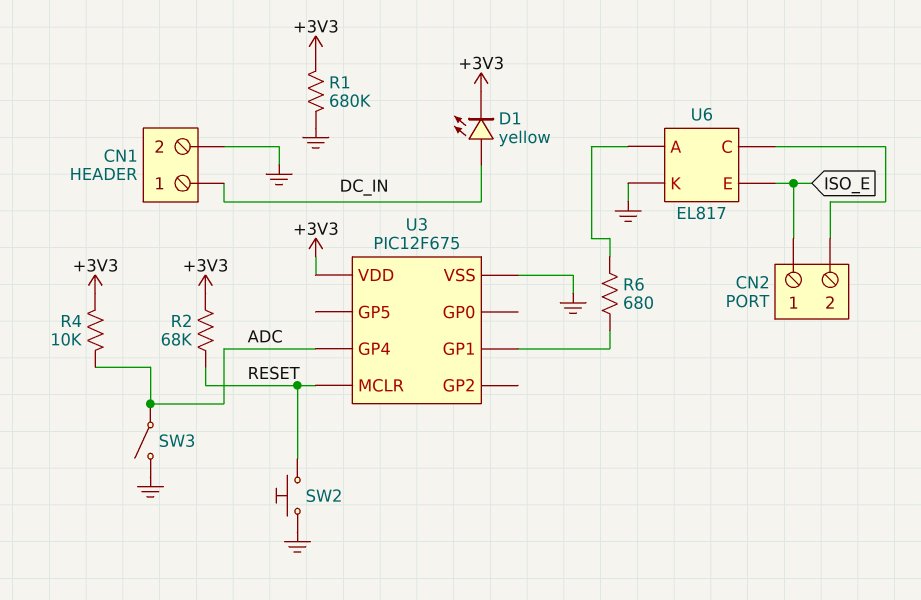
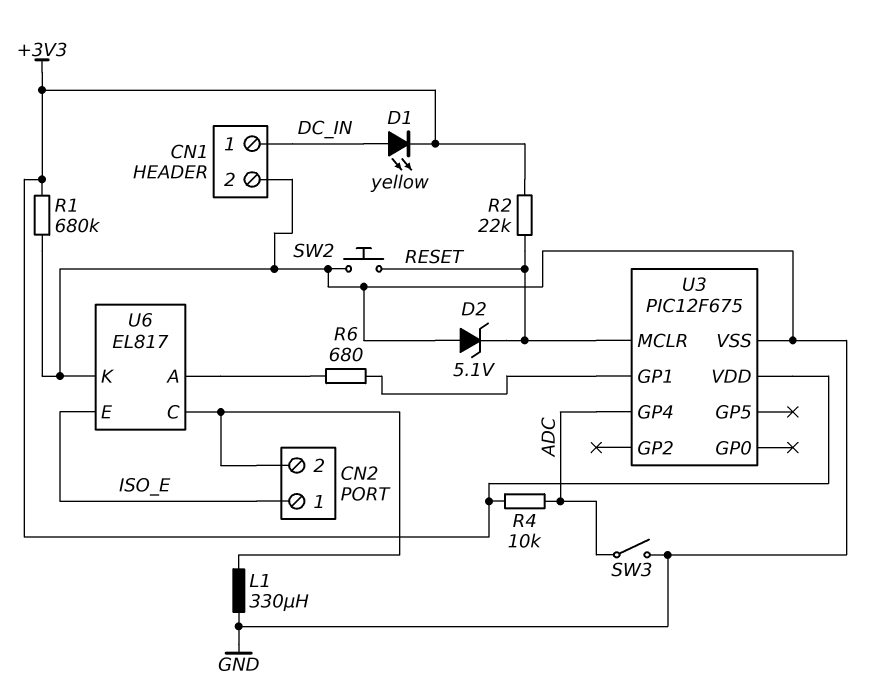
D2: none -> zener 5.1V (A GND, K RESET)
L1: none -> 330uH (CN2/2, GND)
R2: 68k (+3V3, RESET) -> 22k (+3V3, RESET)

